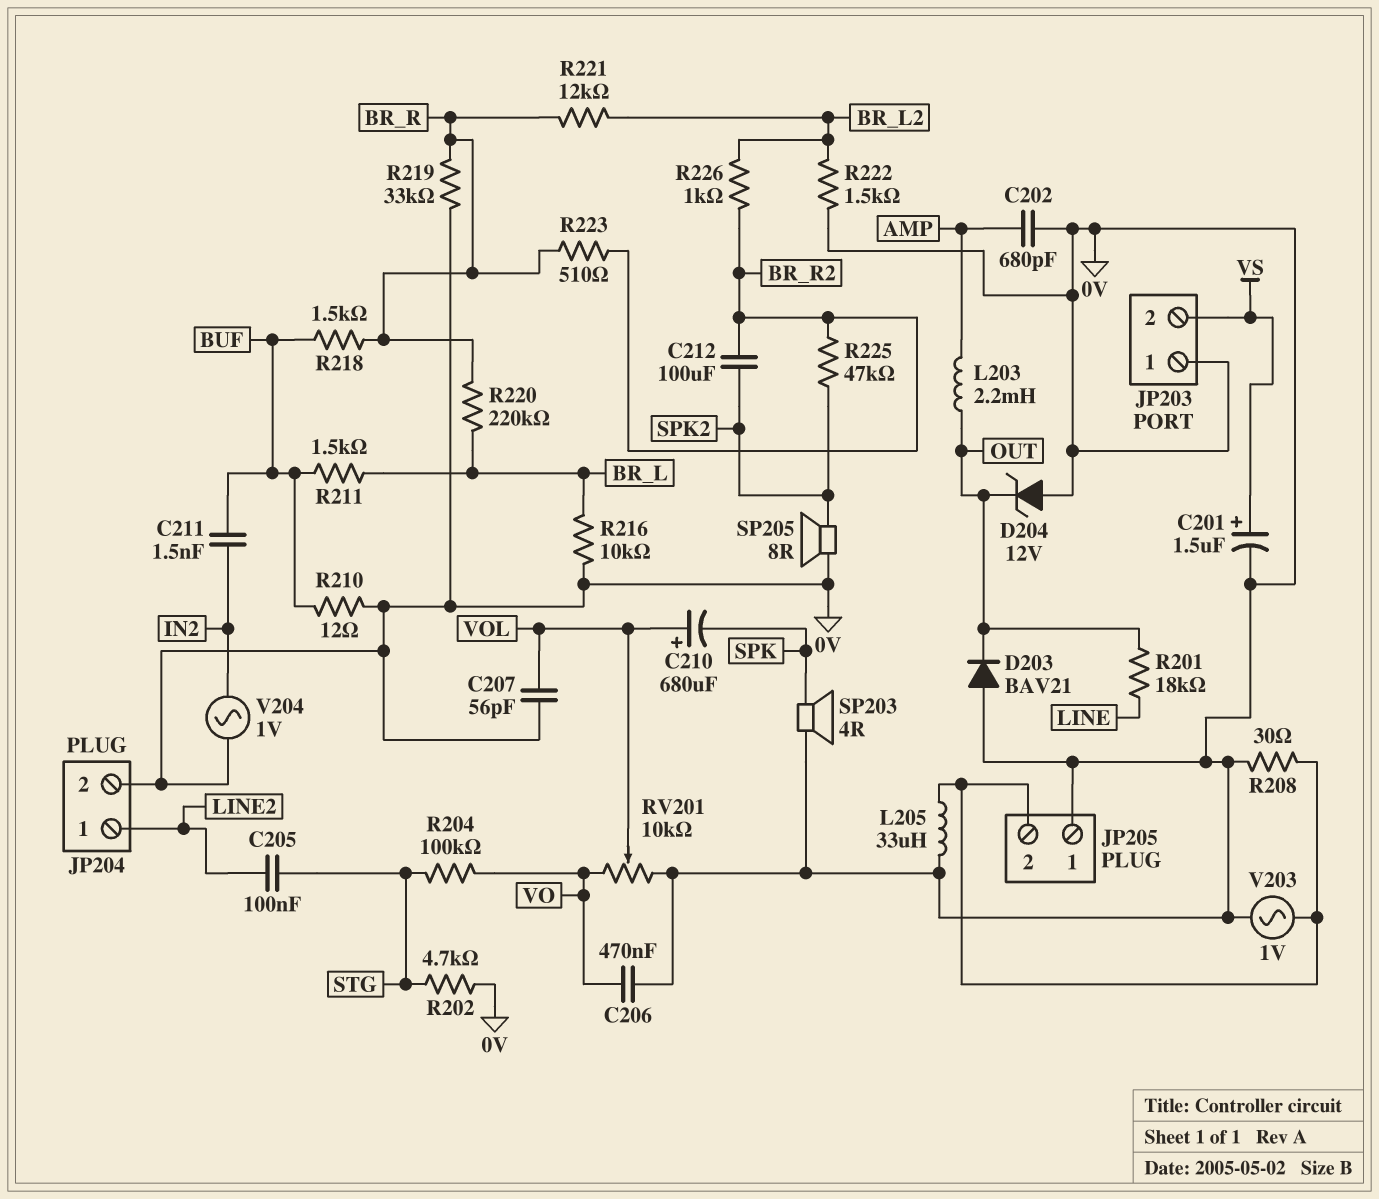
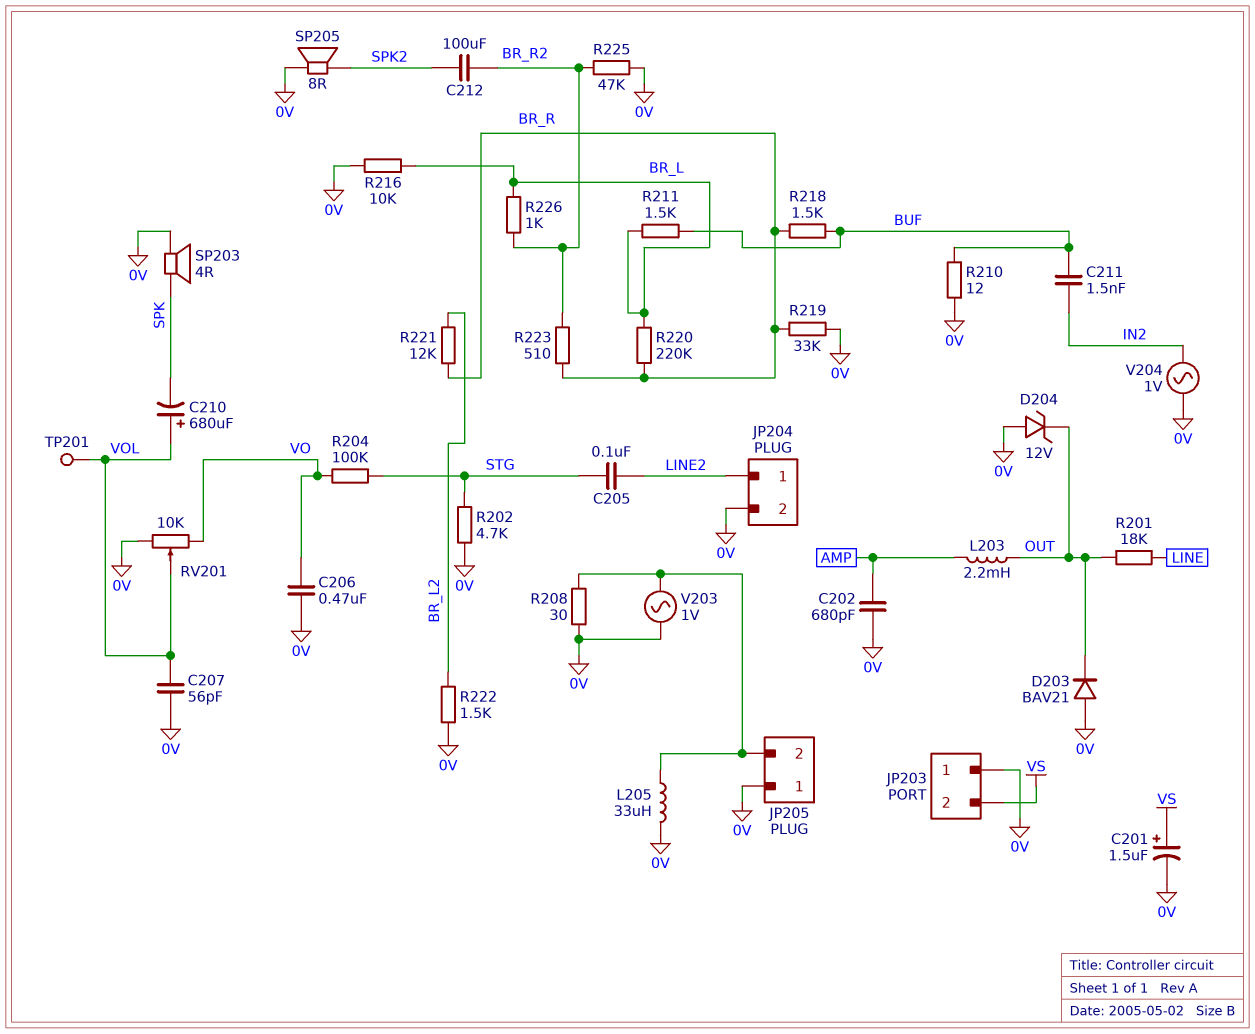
R225: 47k (BR_R2, SPK2) -> 47k (0V, BR_R2)
R226: 1k (BR_L2, BR_R2) -> 1k (BR_L, BR_R2)
TP201: none -> test point (VOL)

